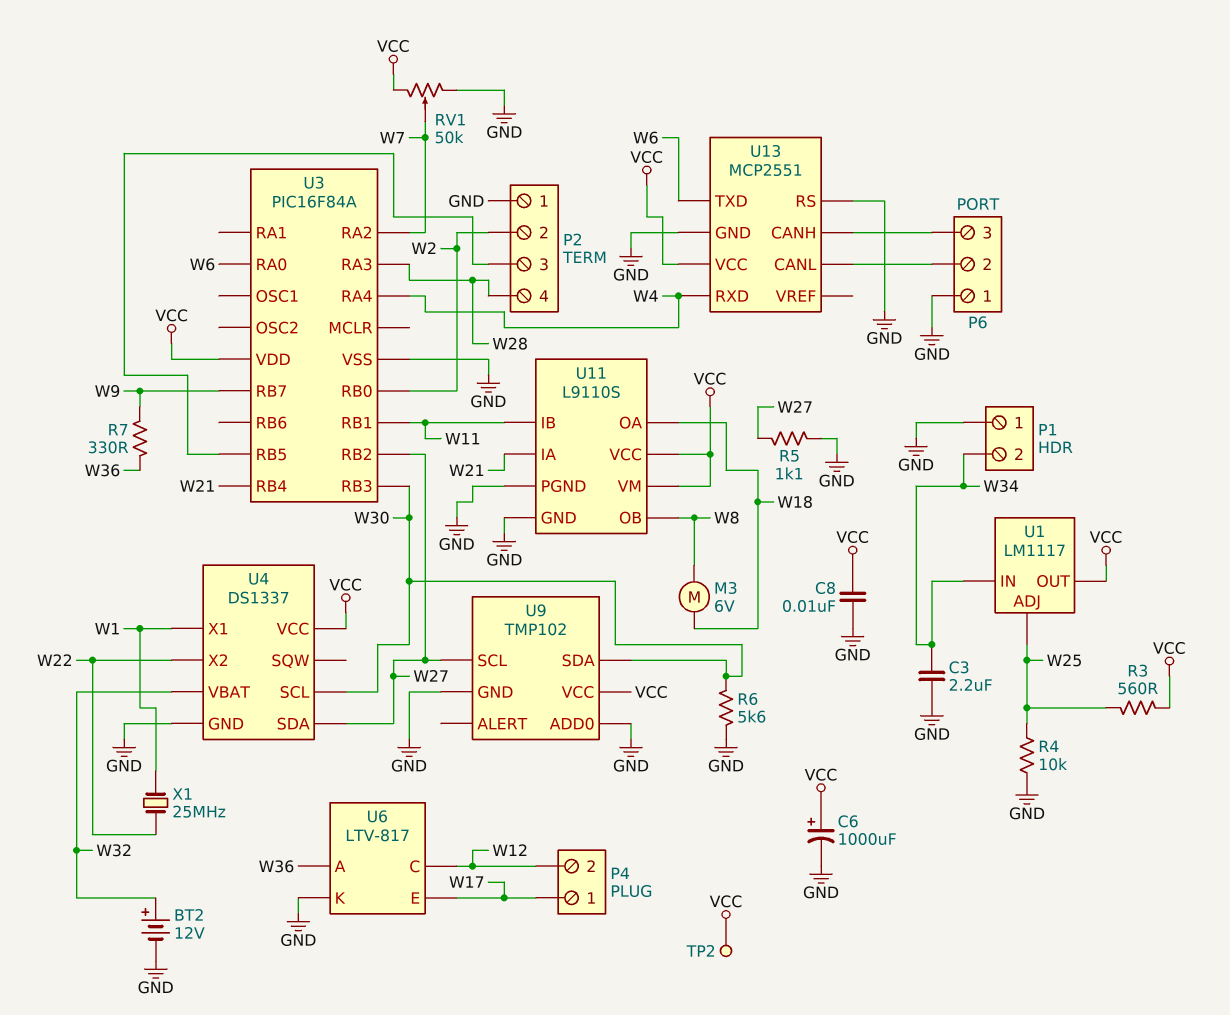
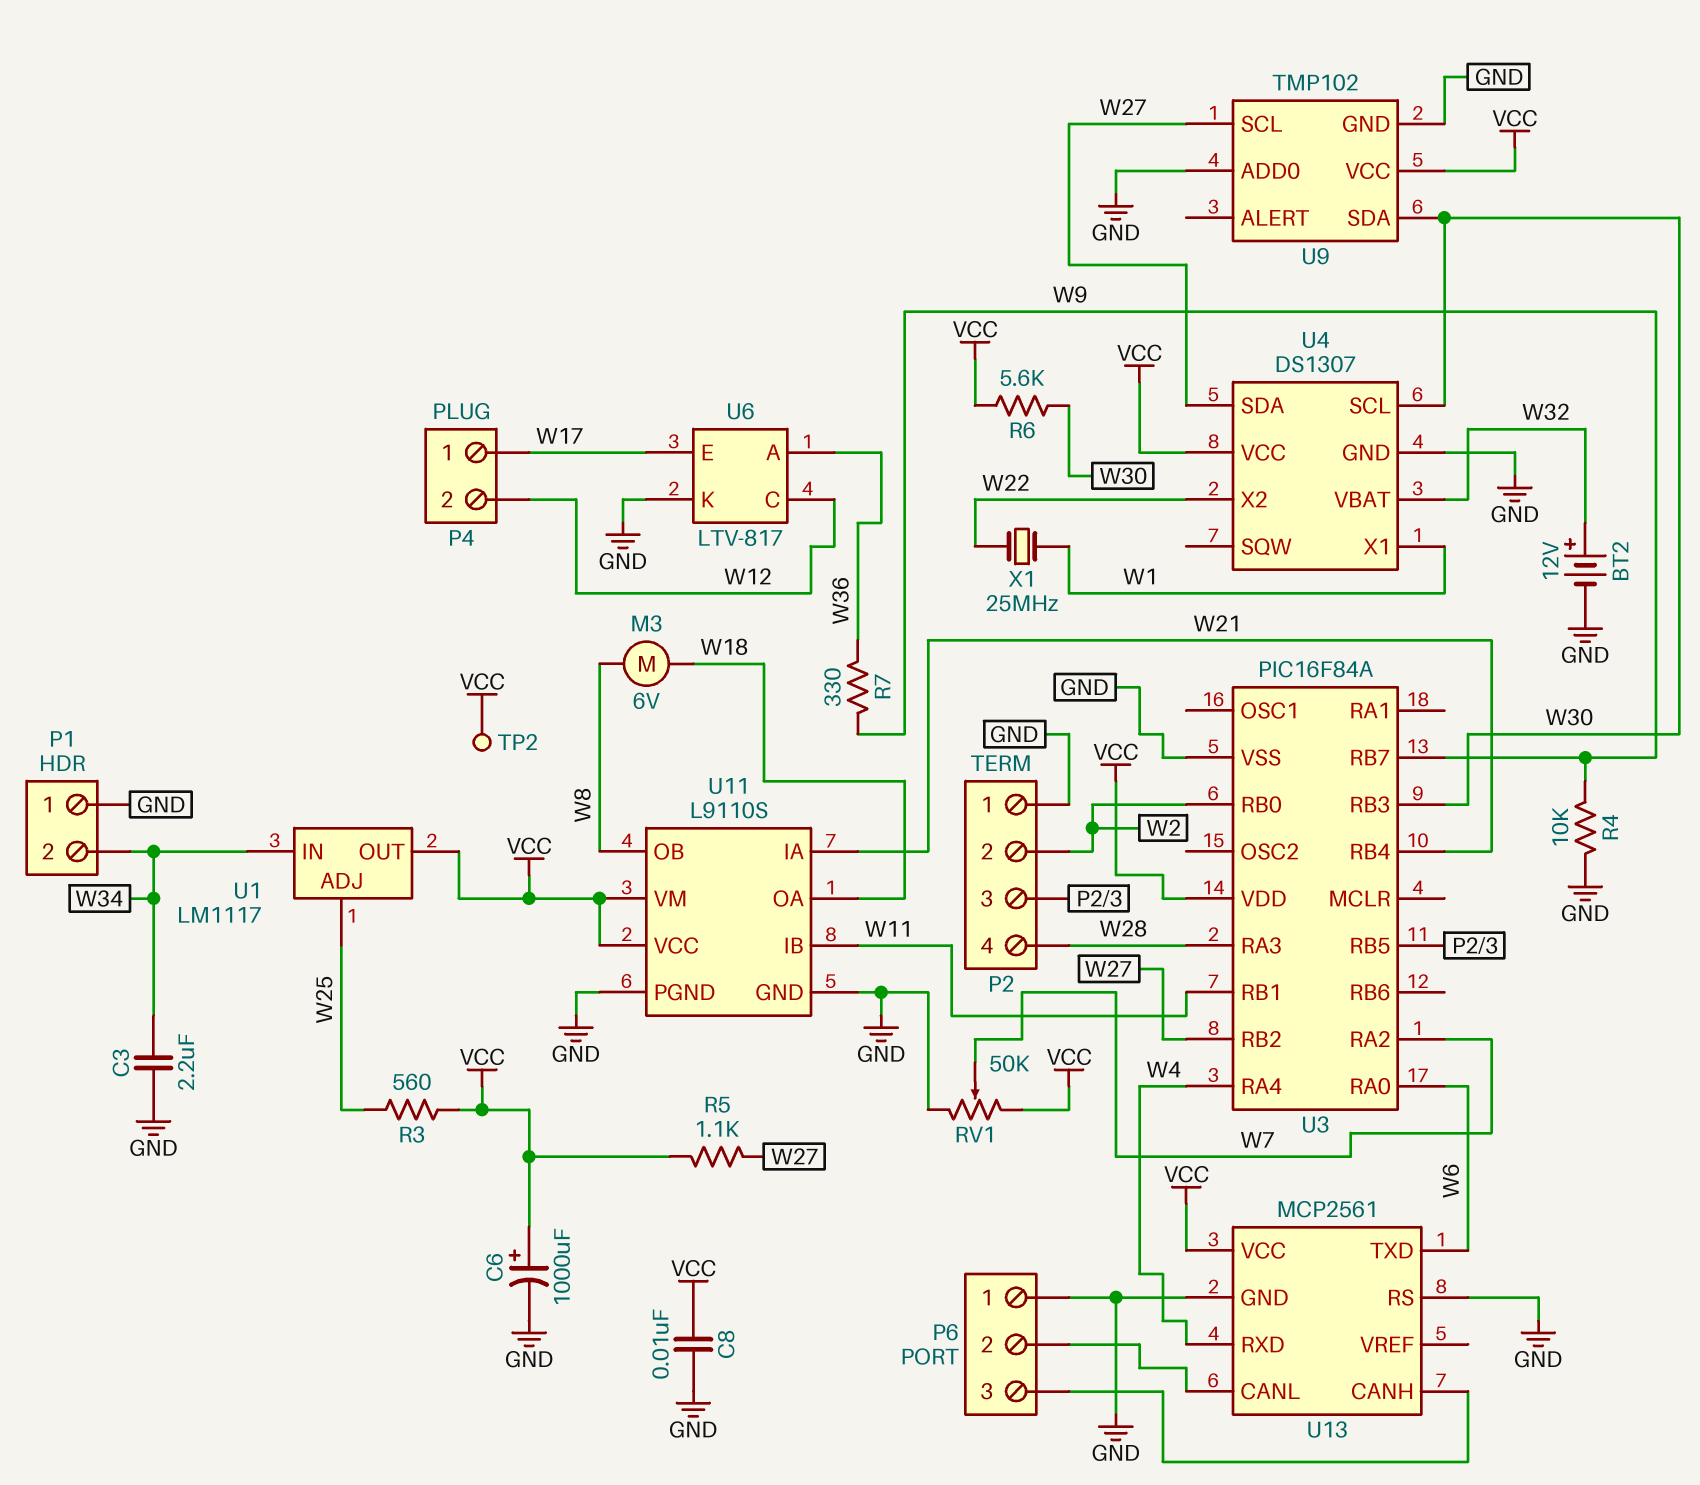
R4: 10k (GND, W25) -> 10k (GND, W9)
R5: 1.1k (GND, W27) -> 1.1k (VCC, W27)
R6: 5.6k (GND, W30) -> 5.6k (VCC, W30)
U4: DS1337 -> DS1307
U13: MCP2551 -> MCP2561

